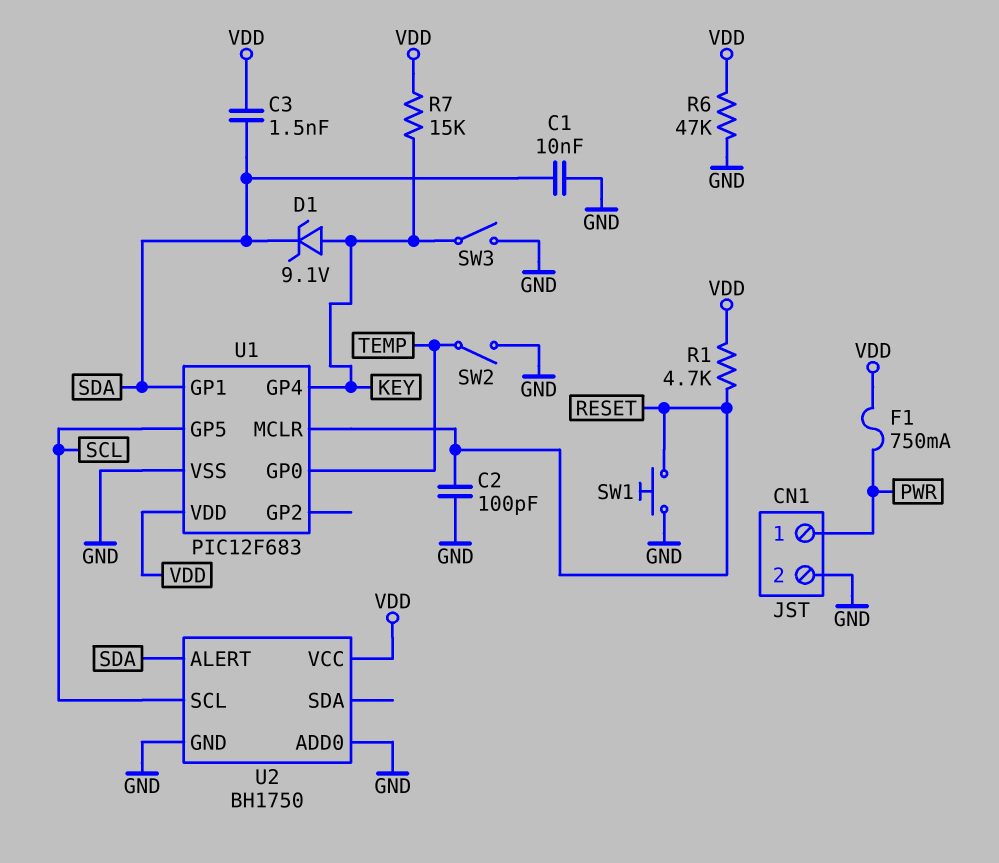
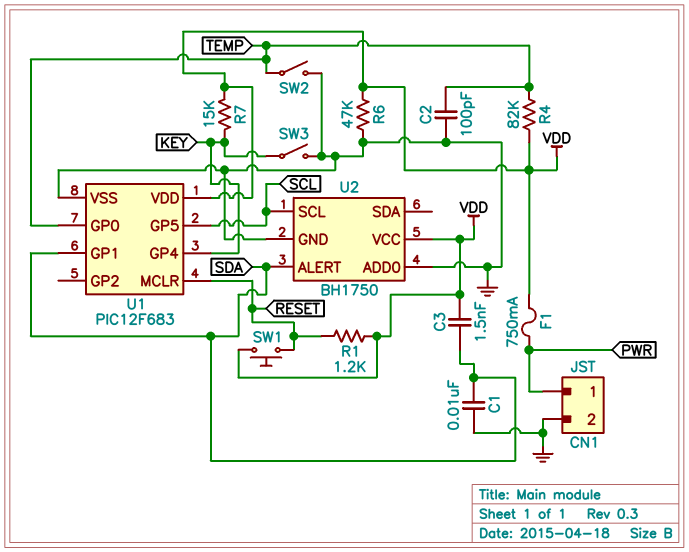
C2: 100pF (GND, RESET) -> 100pF (GND, TEMP)
D1: zener 9.1V (A KEY, K SDA) -> none
R1: 4.7k (RESET, VDD) -> 1.2k (RESET, VDD)
R4: none -> 82k (TEMP, VDD)
SW1: button (GND, RESET) -> button (RESET, VDD)

